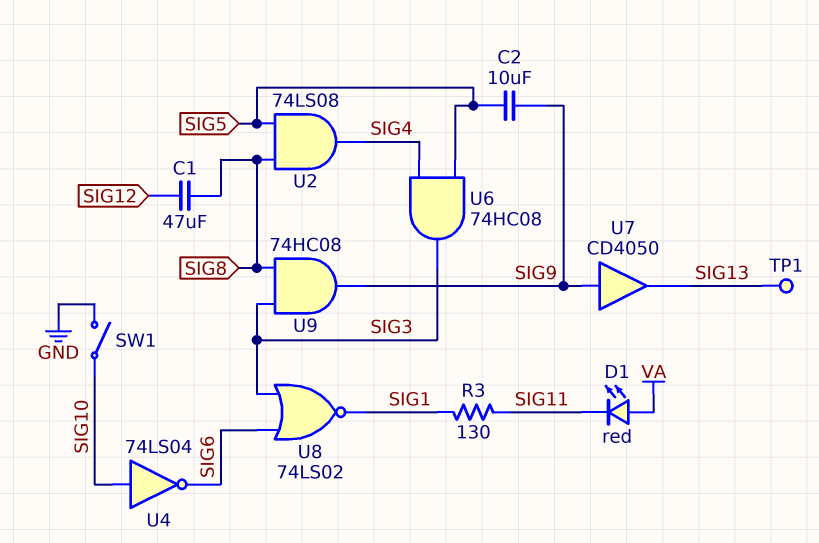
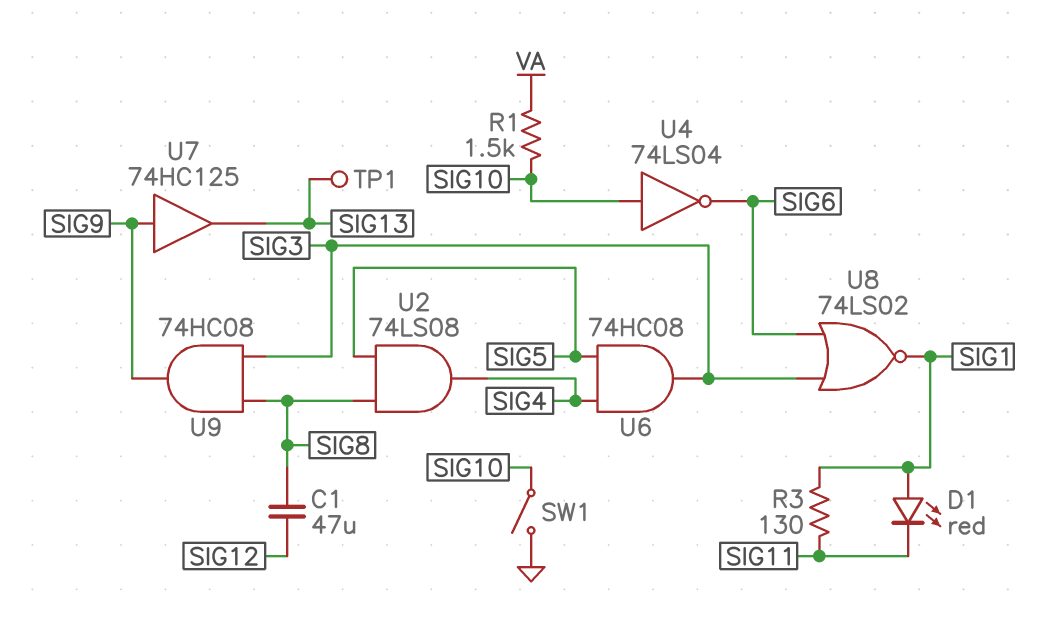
C2: 10uF (SIG5, SIG9) -> none
D1: LED red (A VA, K SIG11) -> LED red (A SIG1, K SIG11)
R1: none -> 1.5k (SIG10, VA)
U7: buffer CD4050 (in SIG9, out SIG13) -> buffer 74HC125 (in SIG9, out SIG13)

